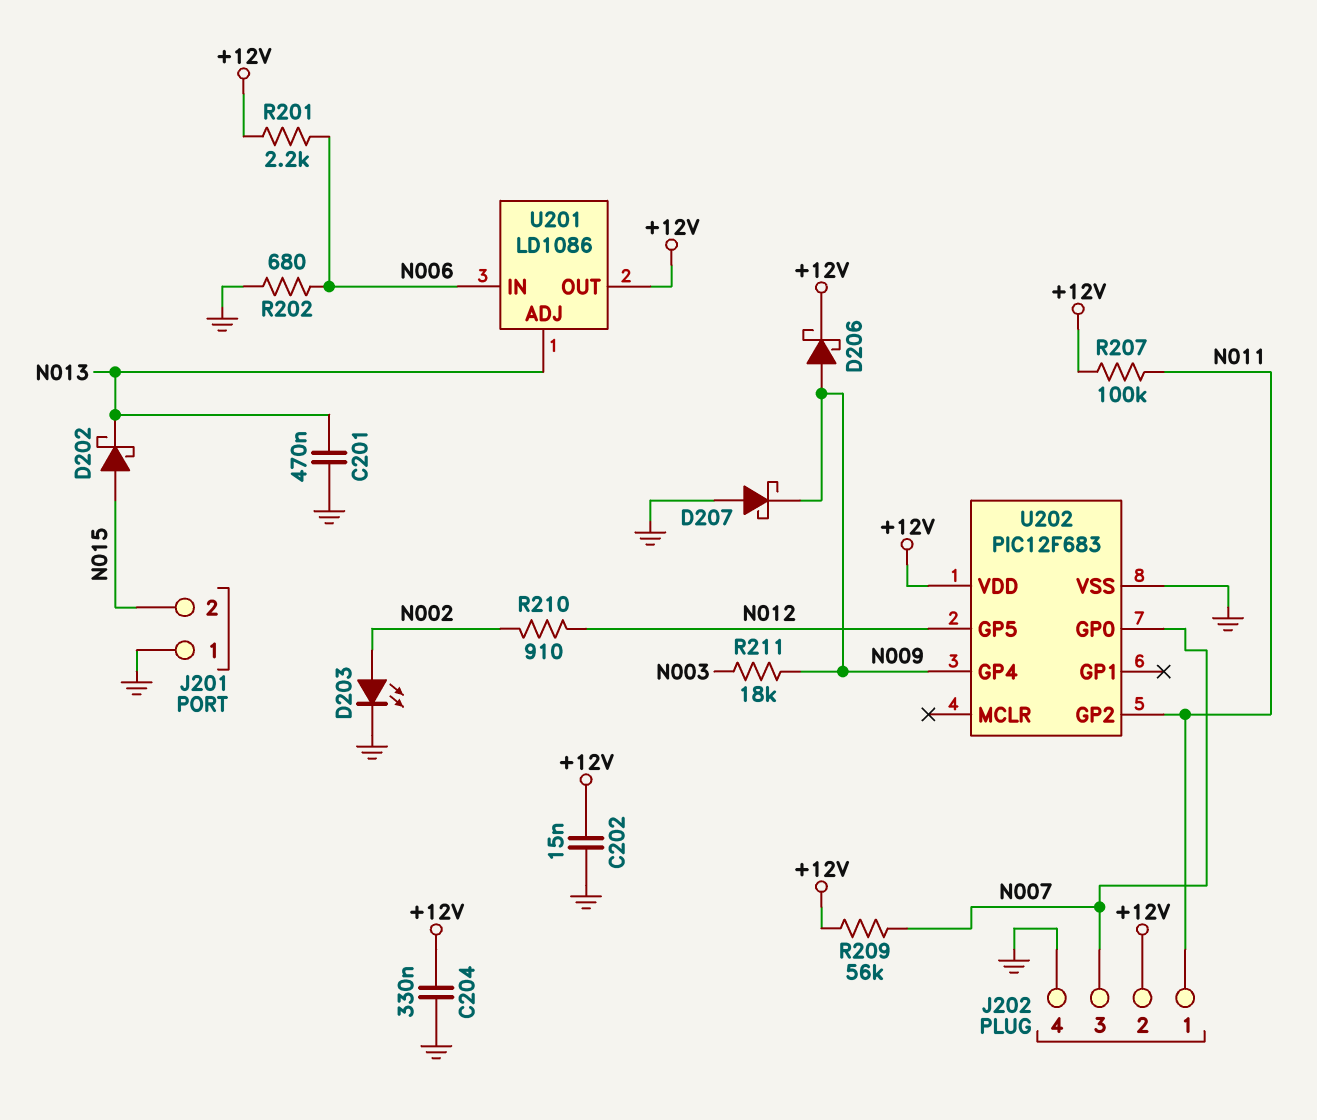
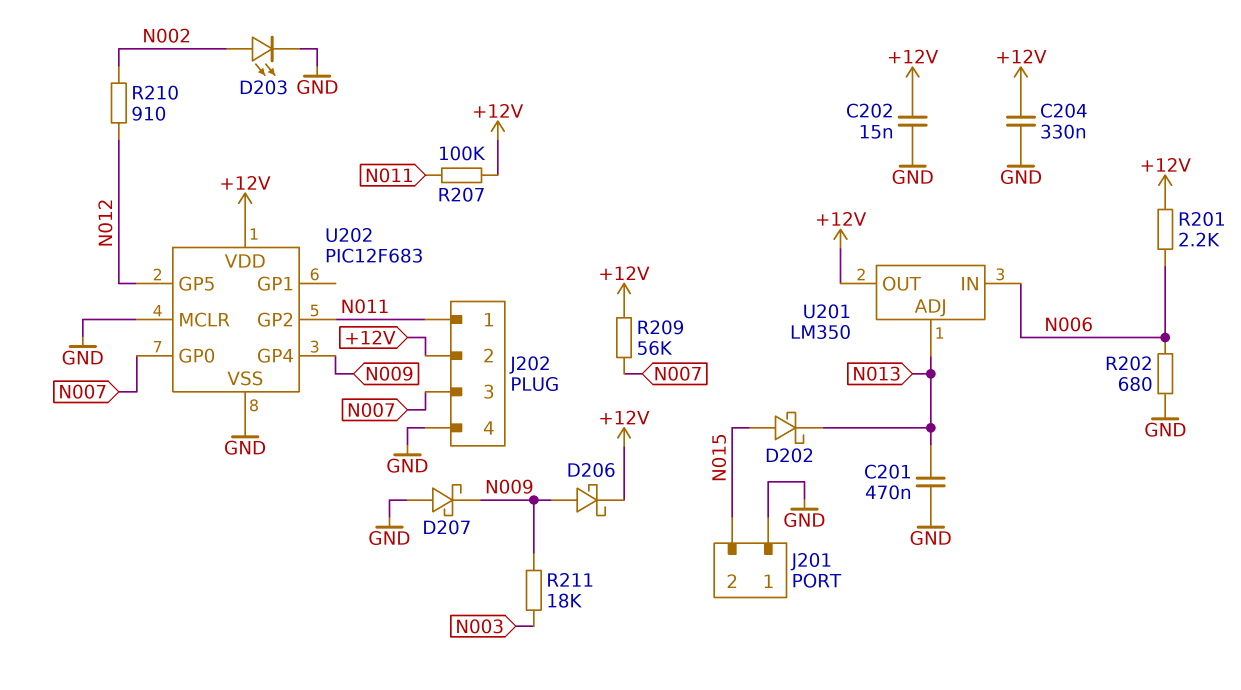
U201: LD1086 -> LM350
U202 pin MCLR: none -> GND

